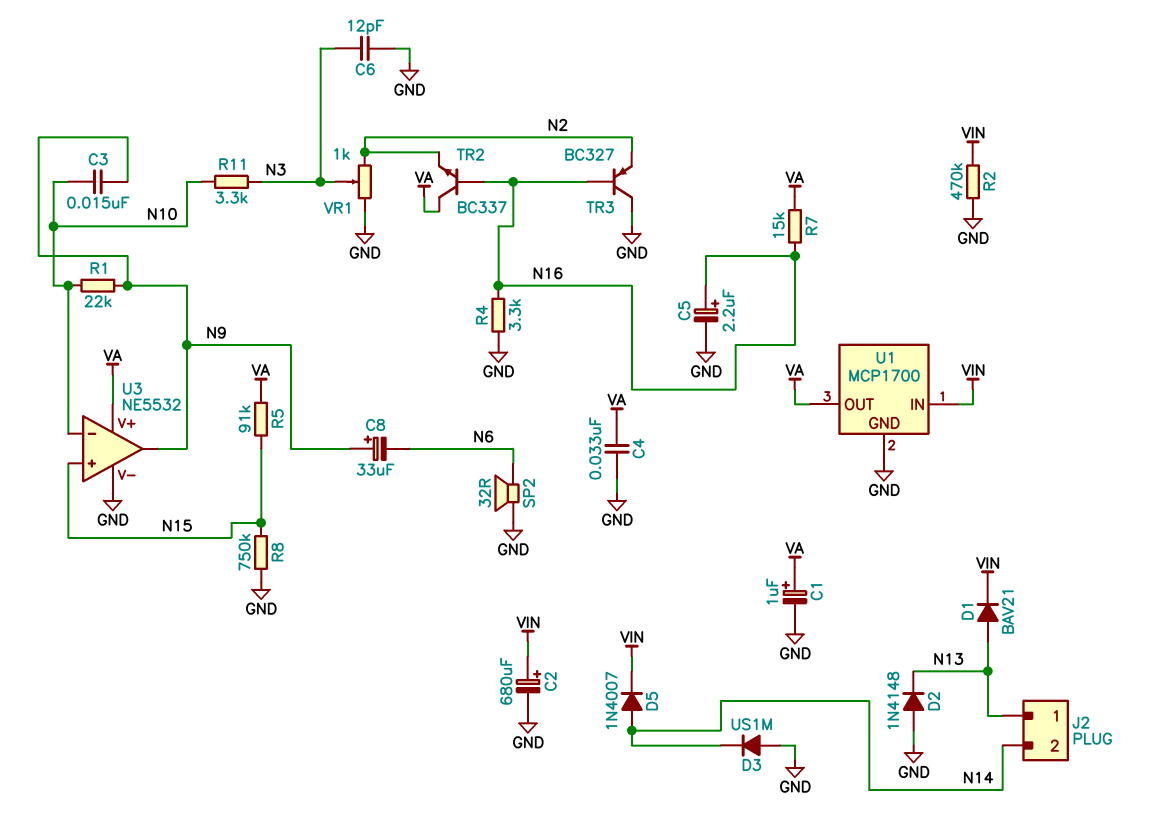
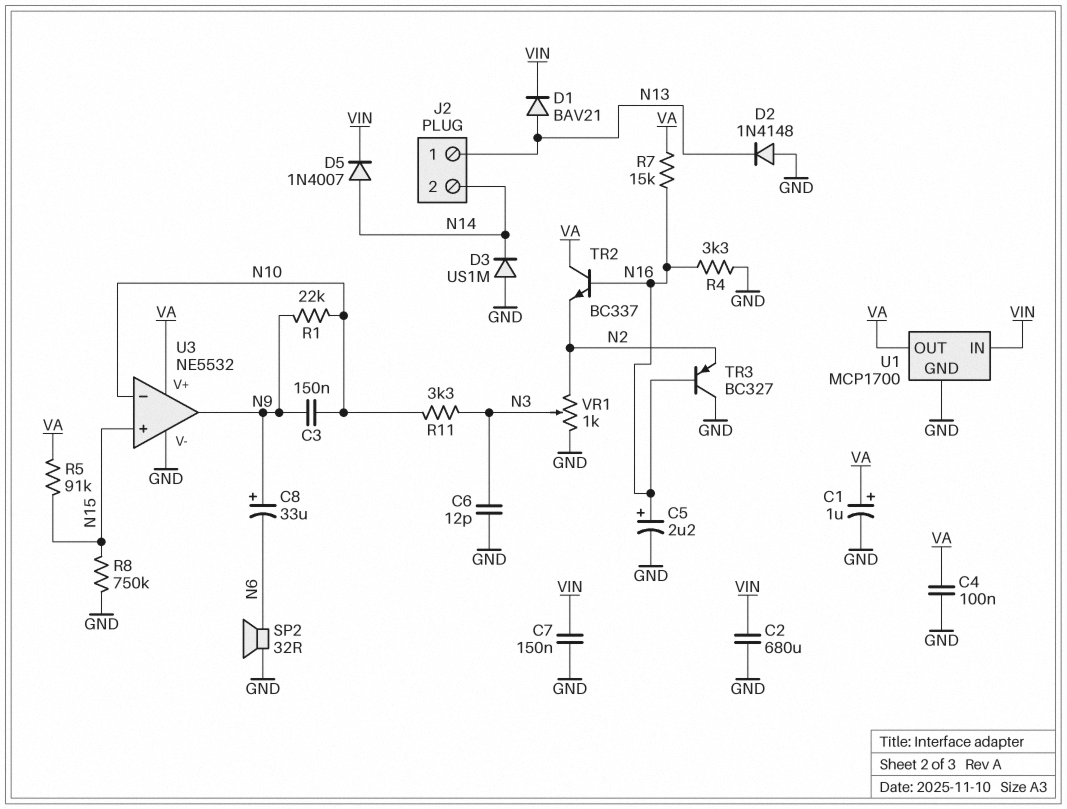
C2: 680uF (plus VIN, minus GND) -> 680uF (GND, VIN)
C3: 15nF (N9, N10) -> 150nF (N9, N10)
C4: 33nF (GND, VA) -> 100nF (GND, VA)
C7: none -> 150nF (GND, VIN)
R2: 470k (GND, VIN) -> none

